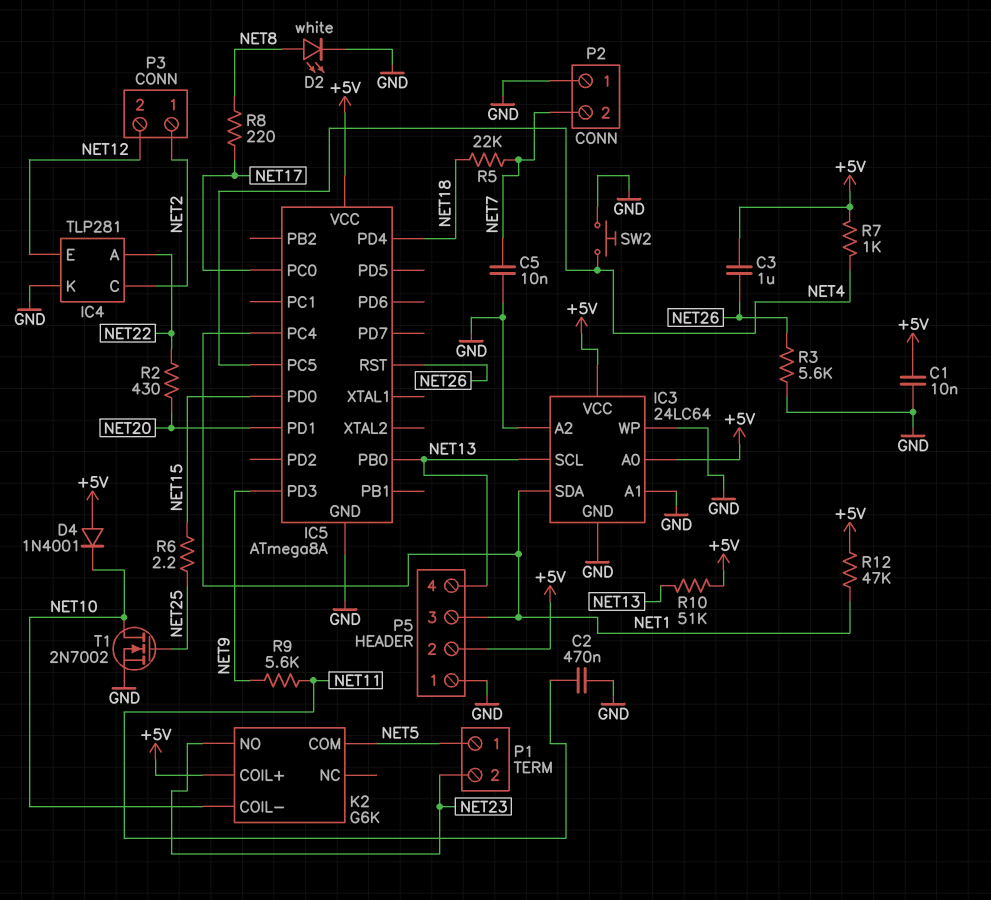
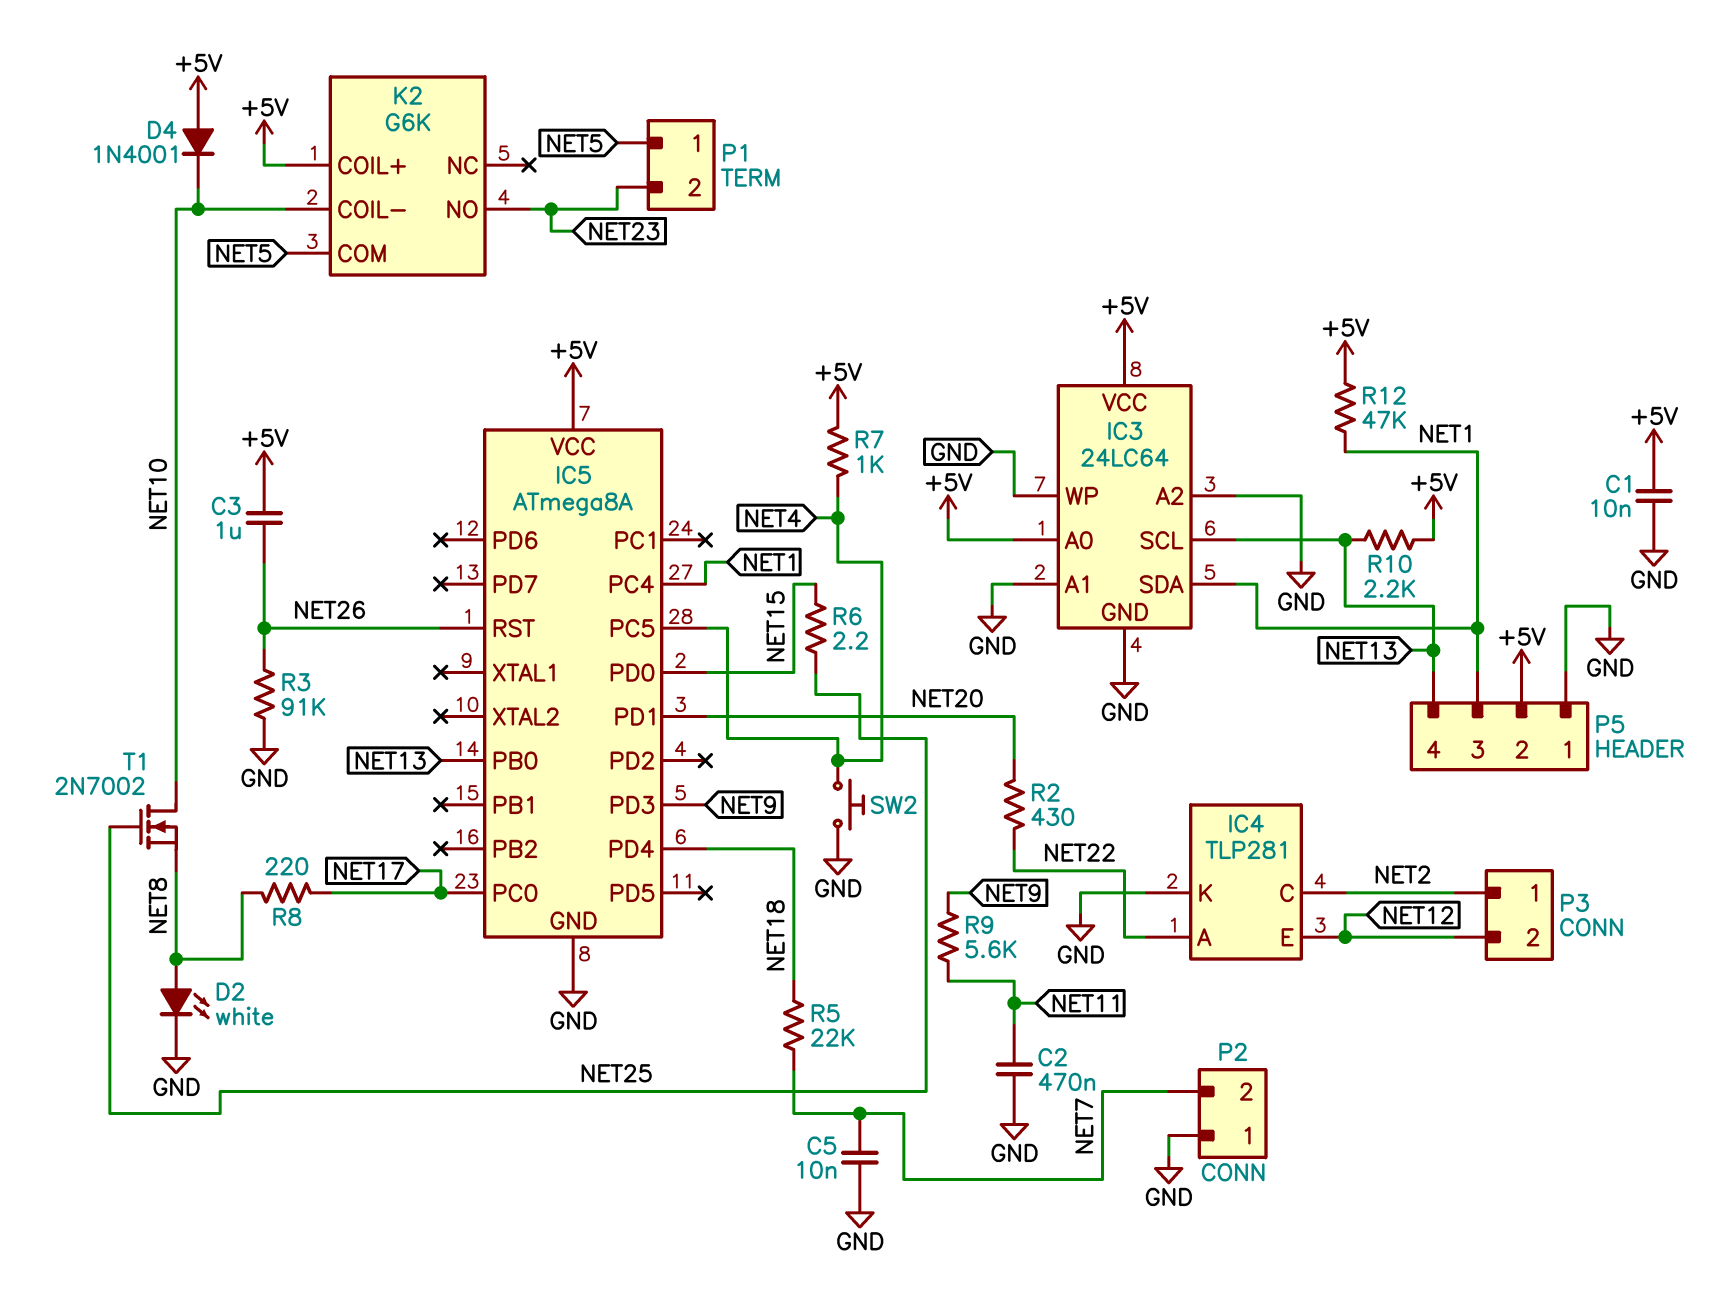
R3: 5.6k (GND, NET26) -> 91k (GND, NET26)
R10: 51k (+5V, NET13) -> 2.2k (+5V, NET13)
T1: NMOS 2N7002 (G NET25, D NET10, S GND) -> NMOS 2N7002 (G NET25, D NET10, S NET8)

